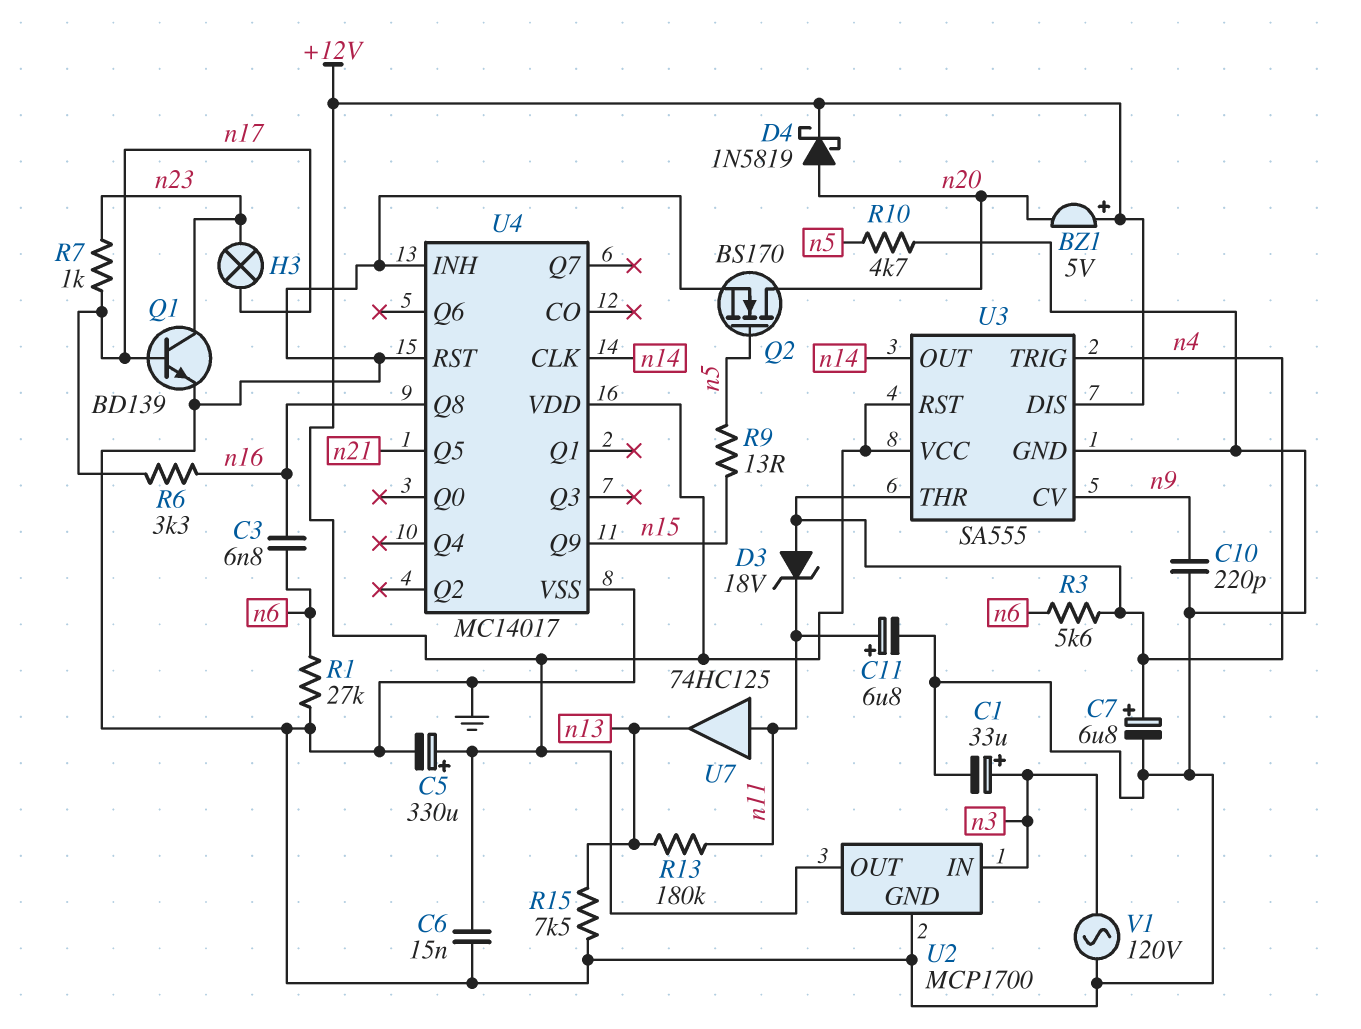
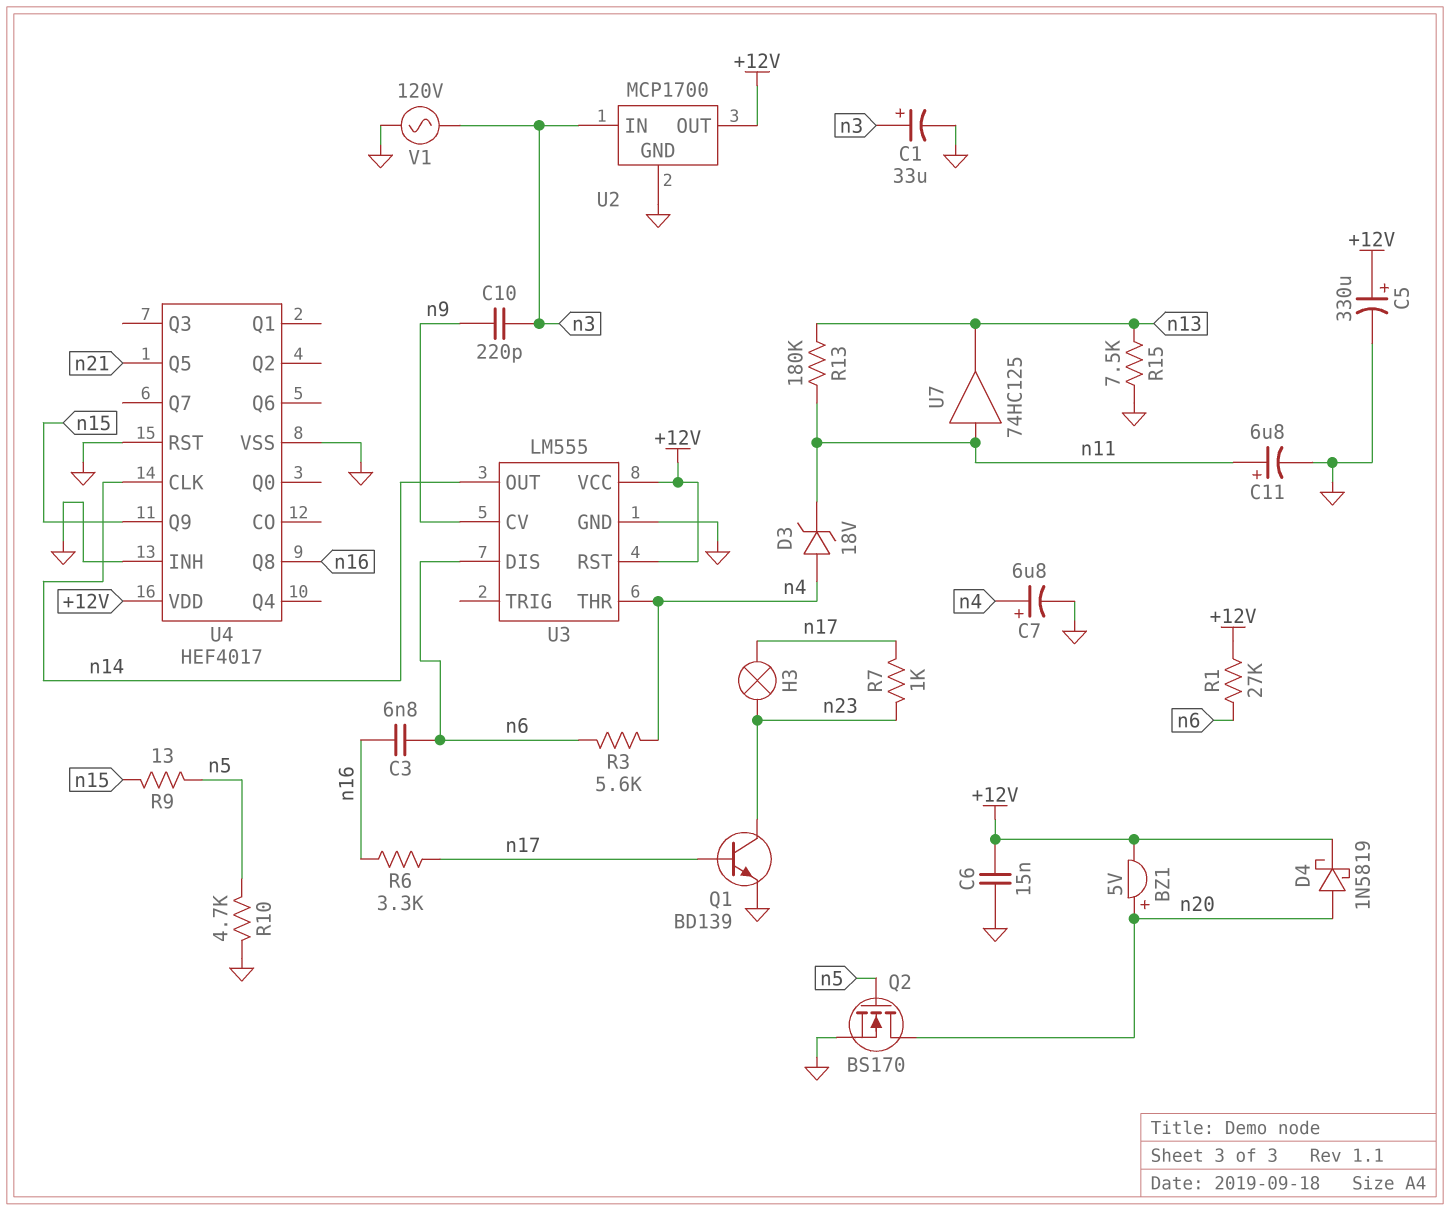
BZ1: buzzer 5V (plus +12V, minus n20) -> buzzer 5V (plus n20, minus +12V)
C10: 220pF (GND, n9) -> 220pF (n3, n9)
R1: 27k (GND, n6) -> 27k (+12V, n6)
U3: SA555 -> LM555
U3 pin DIS: +12V -> n6
U3 pin TRIG: n4 -> none
U4: MC14017 -> HEF4017

